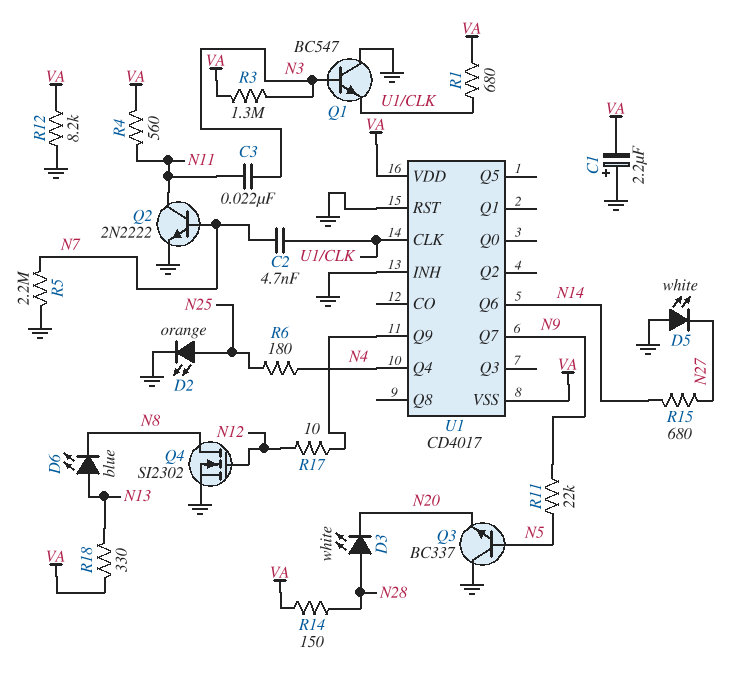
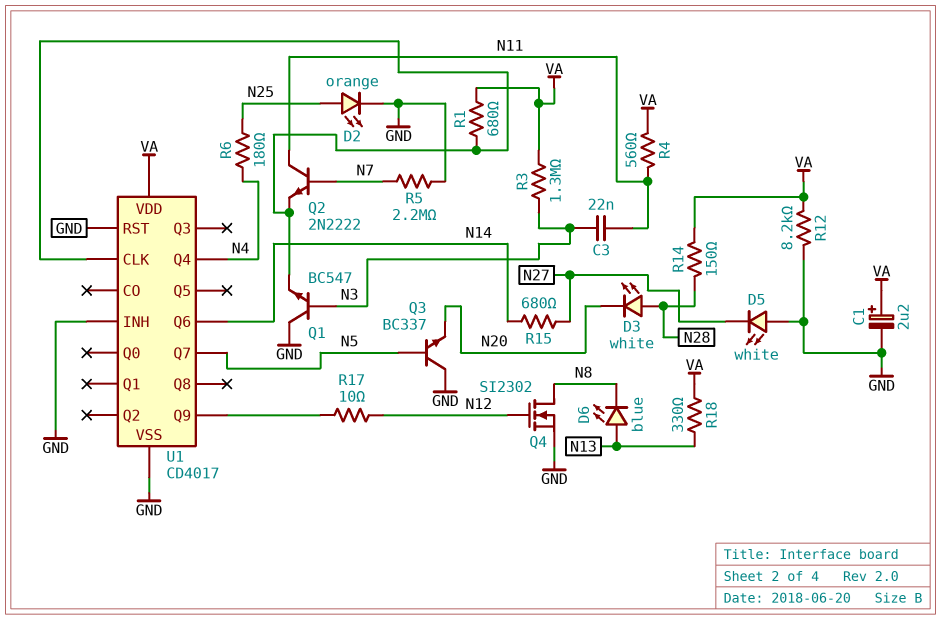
C1: 2.2uF (plus GND, minus VA) -> 2.2uF (plus VA, minus GND)
C2: 4.7nF (N7, U1/CLK) -> none
Q2: NPN 2N2222 (B N7, C N11, E GND) -> NPN 2N2222 (B N7, C N11, E U1/CLK)
R11: 22k (N5, N9) -> none
U1 pin Q7: N9 -> N5
U1 pin VSS: VA -> GND

